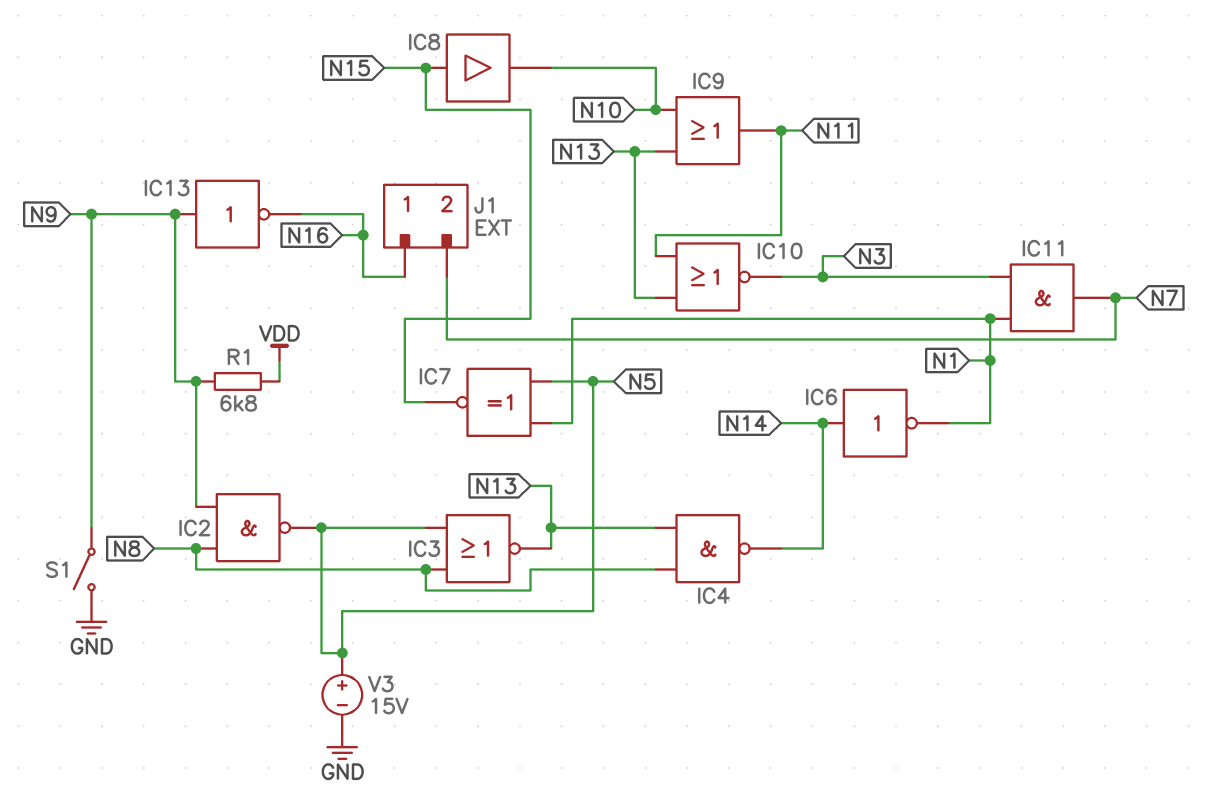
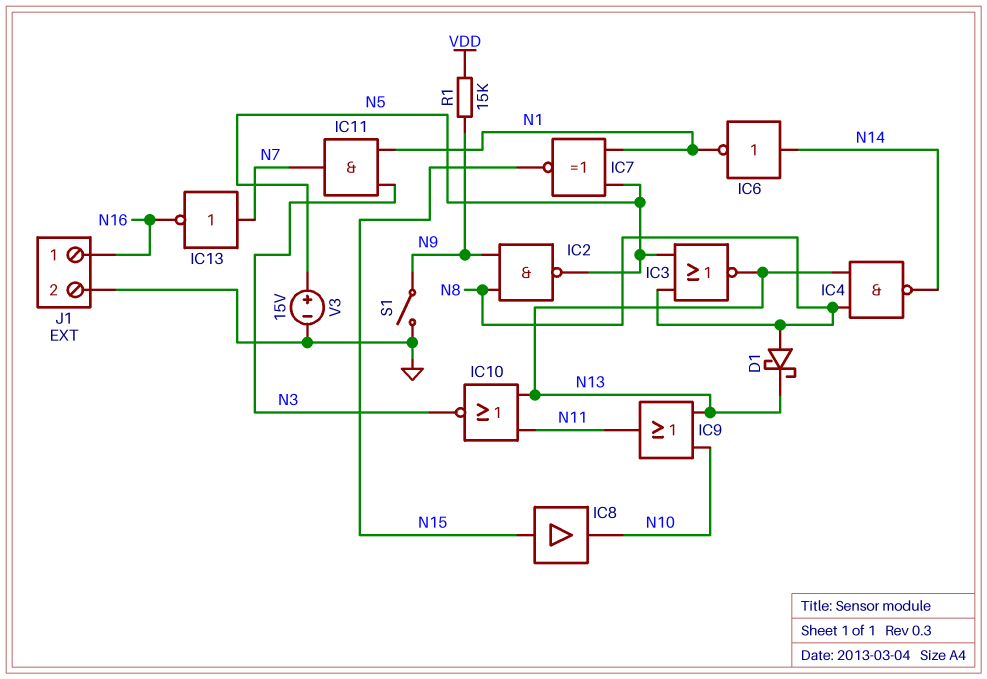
D1: none -> schottky (A N8, K N13)
IC13: NOT (in N9, out N16) -> NOT (in N7, out N16)
J1 pin 2: N7 -> GND
R1: 6.8k (N9, VDD) -> 15k (N9, VDD)

